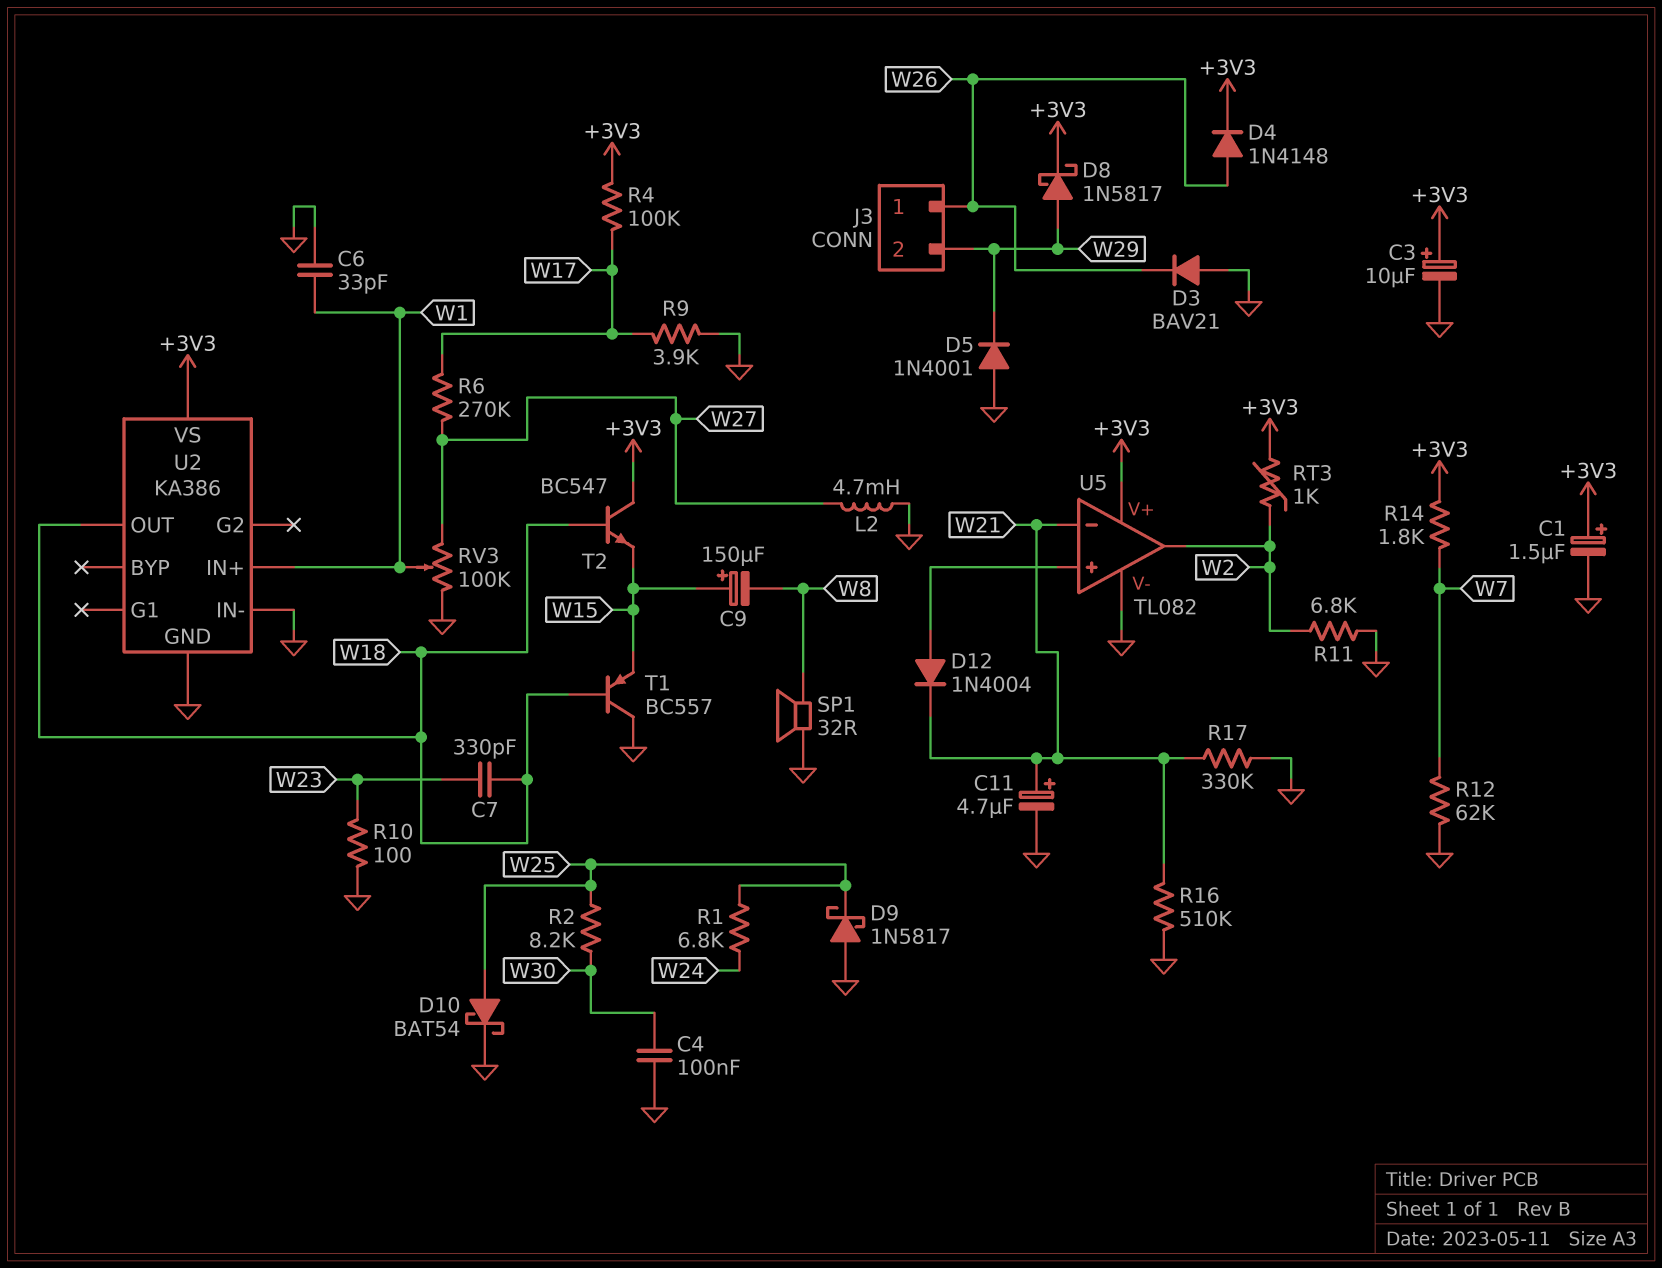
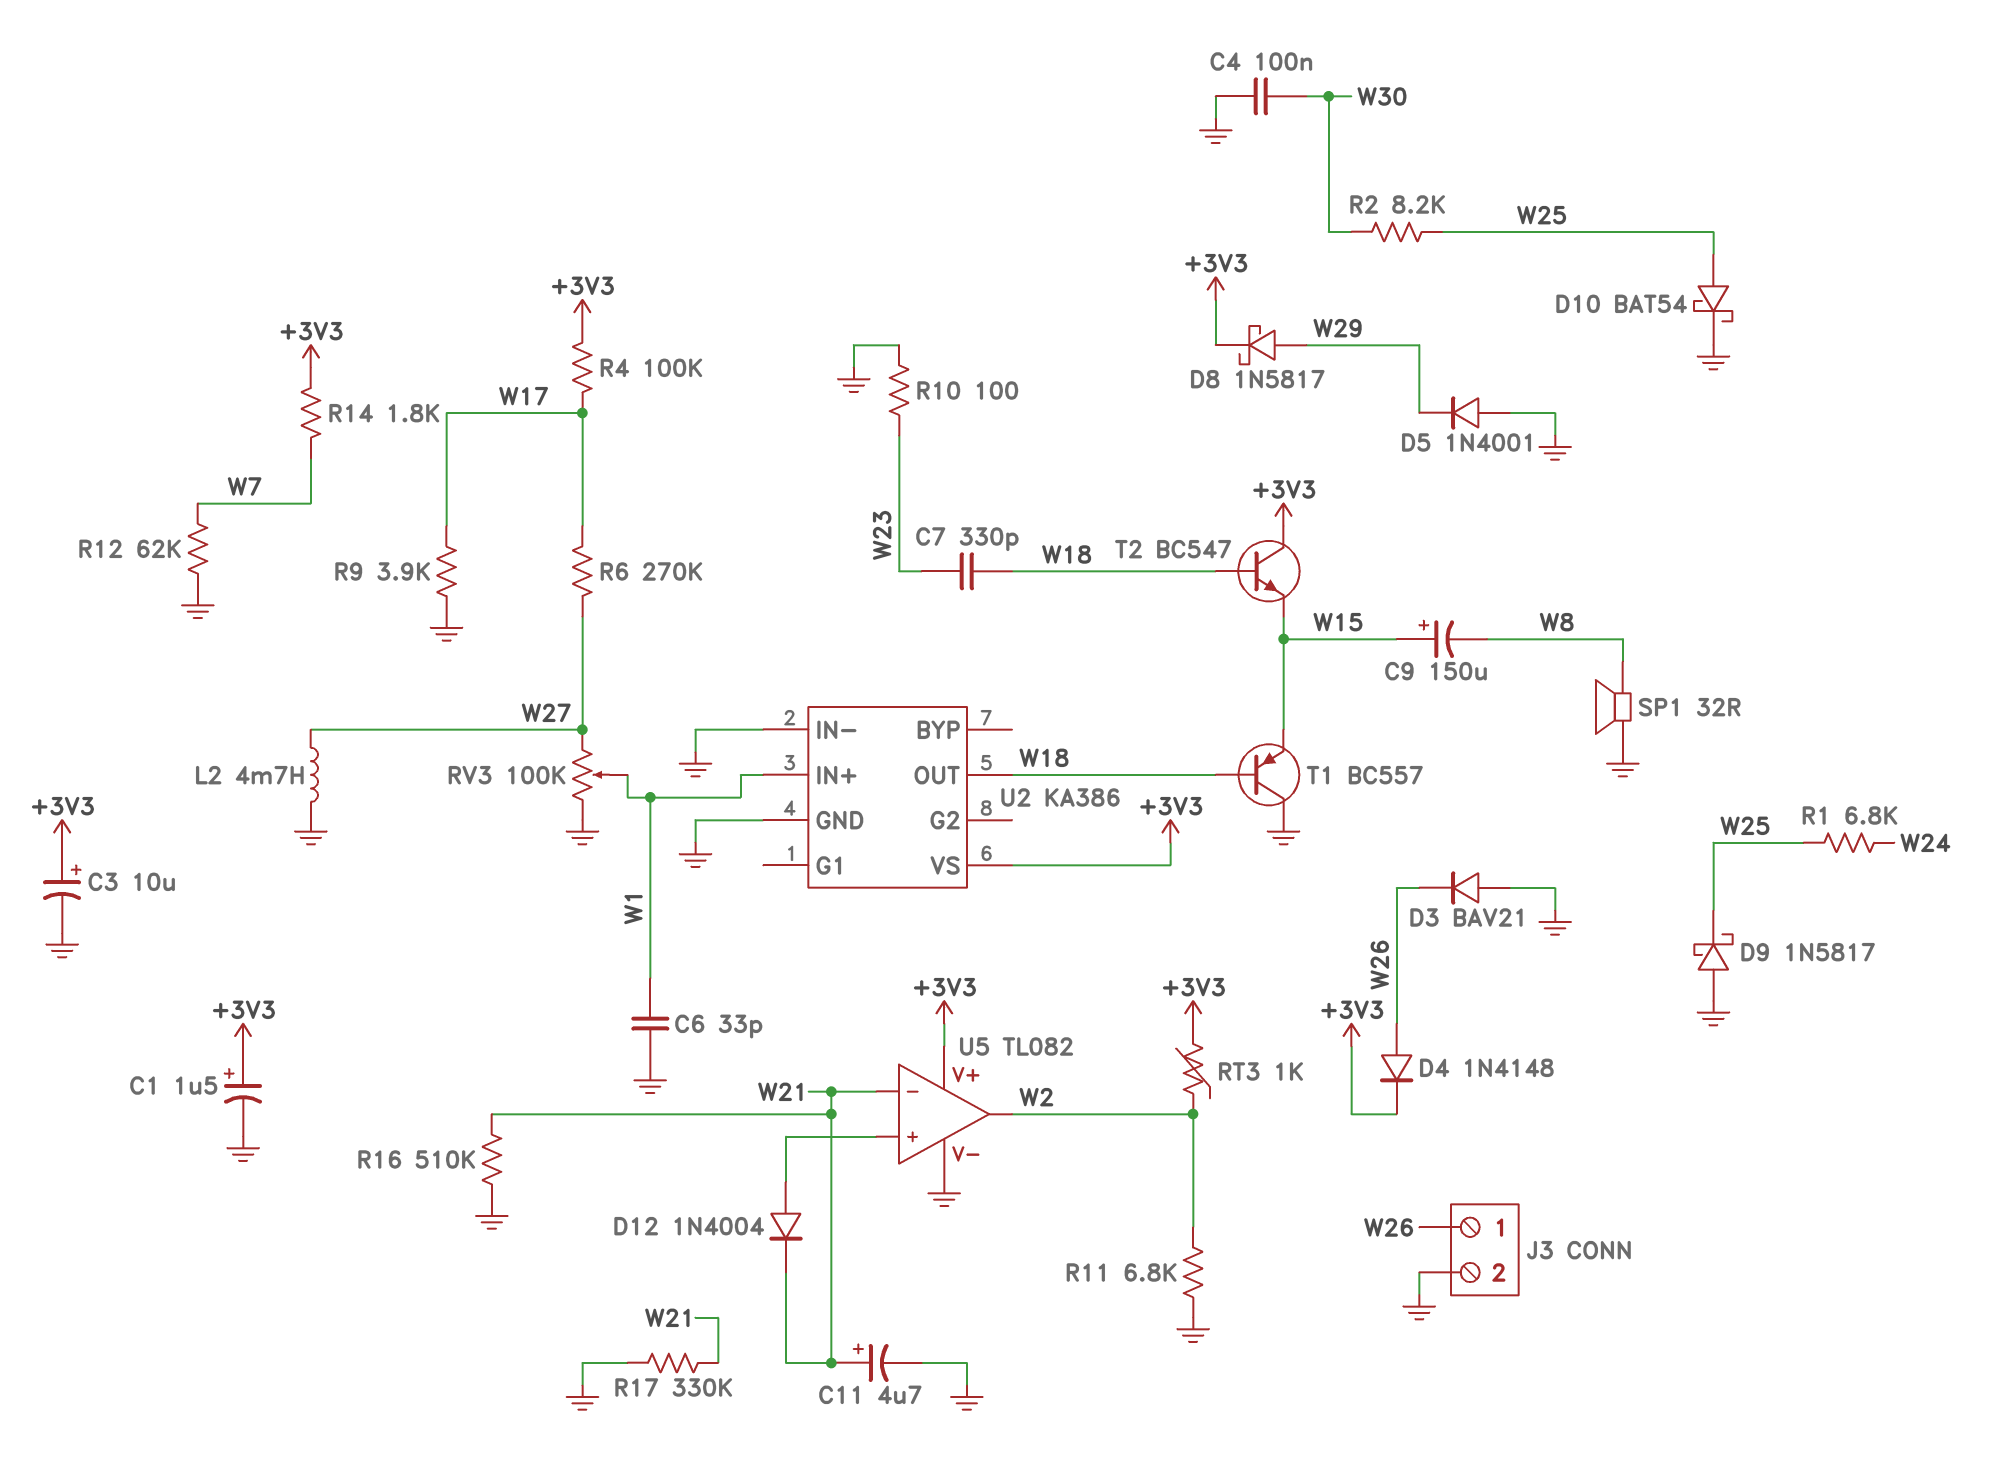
J3 pin 2: W29 -> GND

